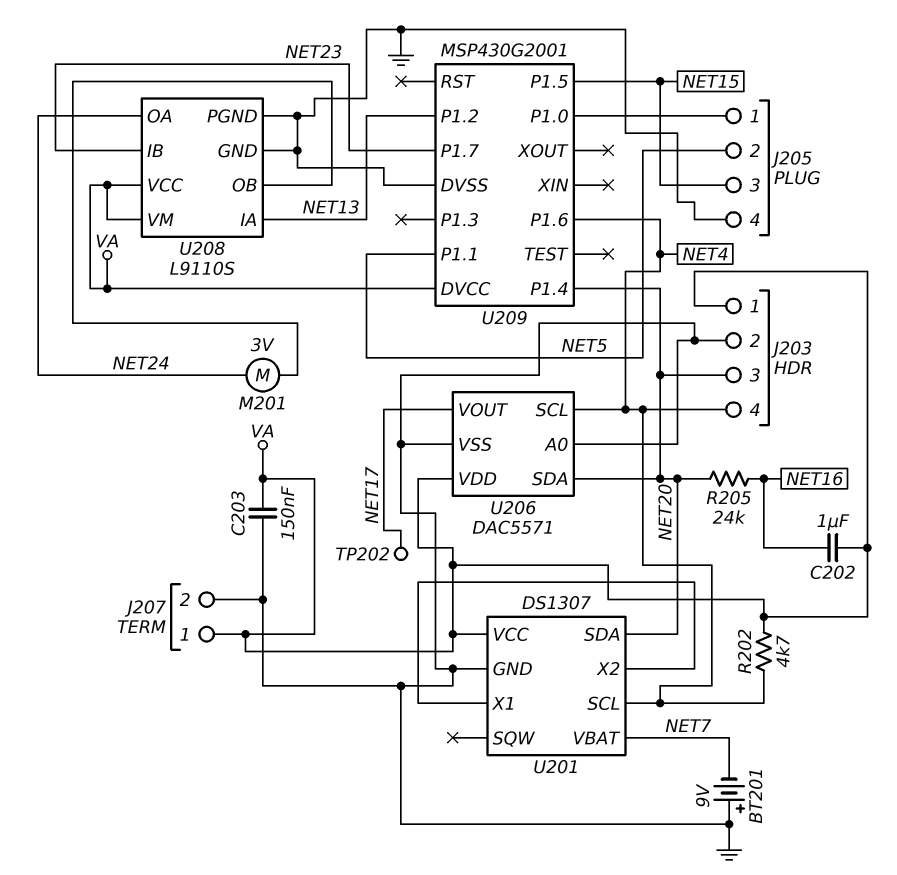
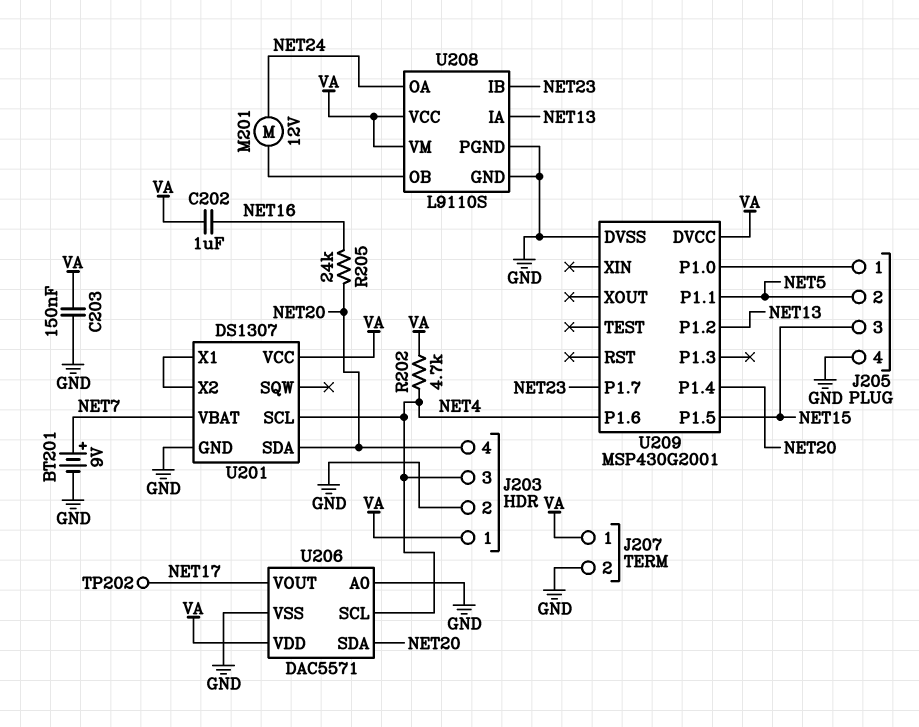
BT201: 9V (plus GND, minus NET7) -> 9V (plus NET7, minus GND)
J203 pin 3: NET20 -> NET4
J203 pin 4: NET4 -> NET20
M201: motor 3V (NET24, U208/OB) -> motor 12V (NET24, U208/OB)

